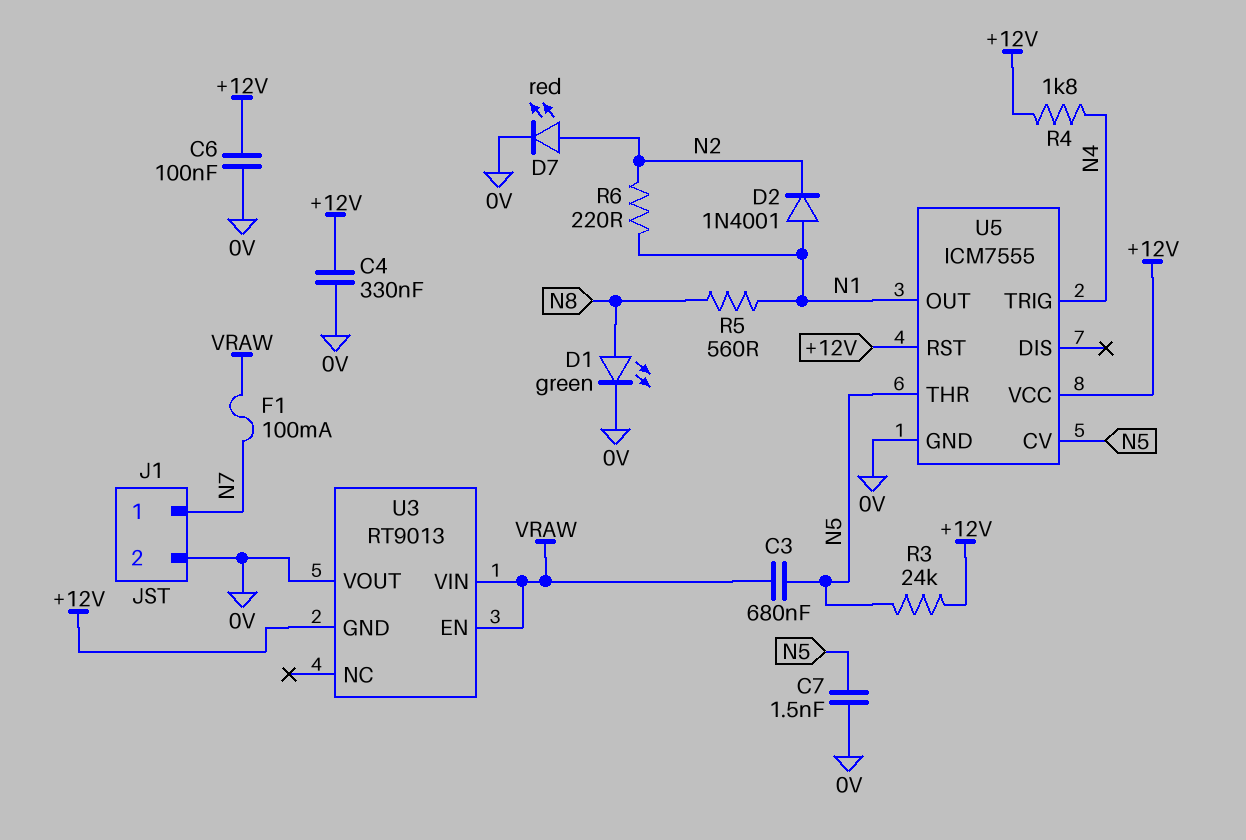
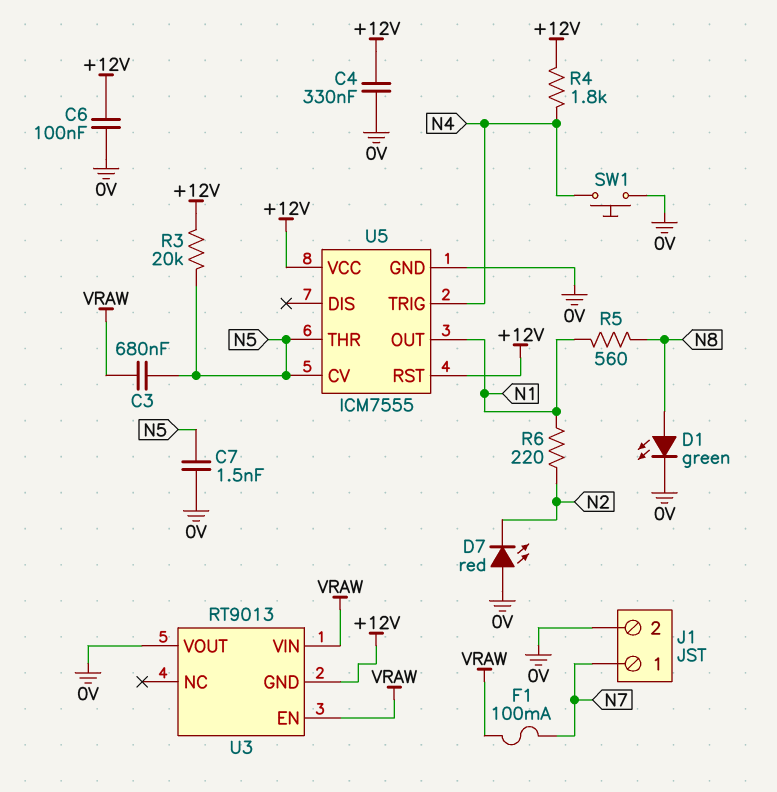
D2: diode 1N4001 (A N1, K N2) -> none
D7: LED red (A N2, K 0V) -> LED red (A 0V, K N2)
R3: 24k (+12V, N5) -> 20k (+12V, N5)
SW1: none -> button (0V, N4)

